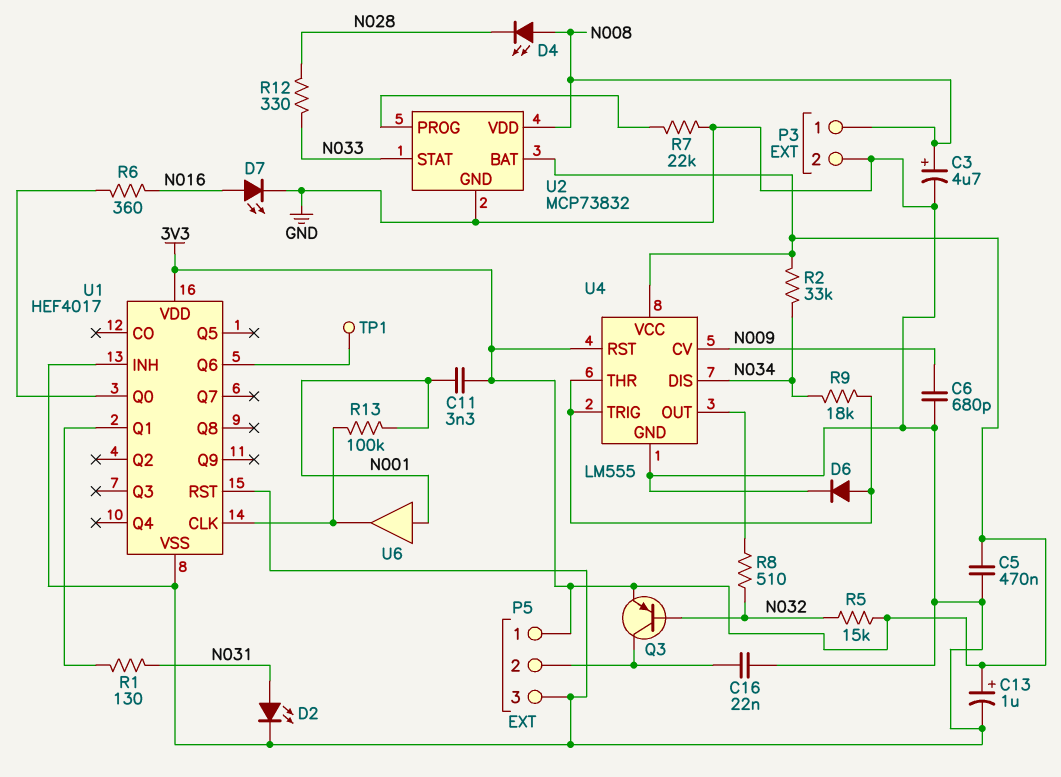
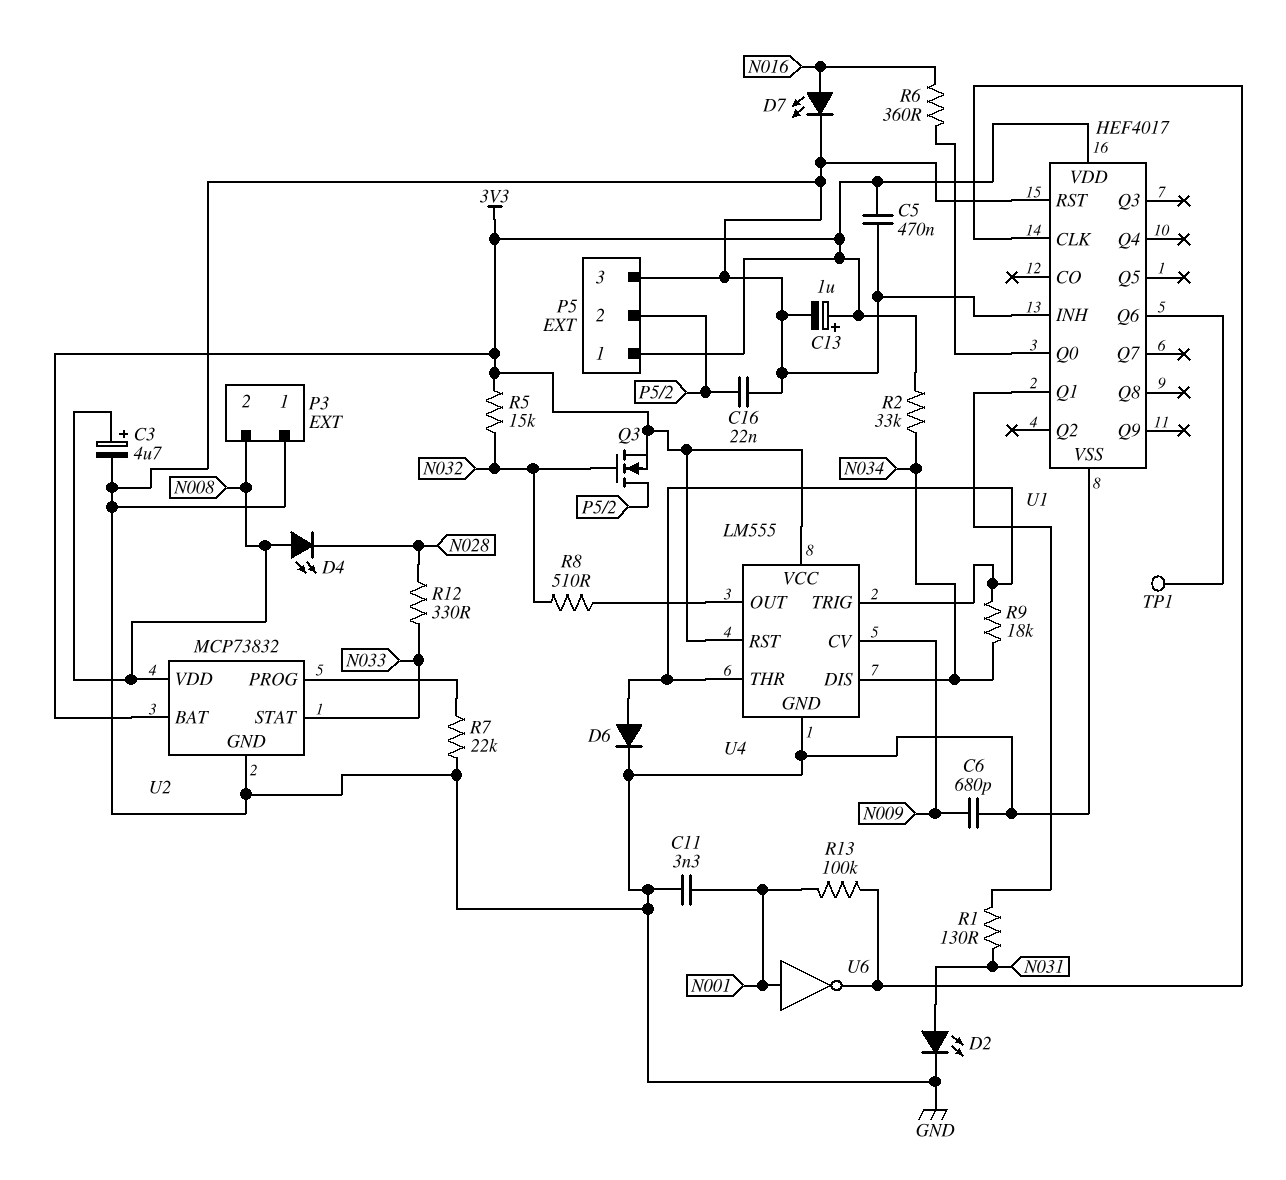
C11: 3.3nF (3V3, N001) -> 3.3nF (GND, N001)
P3 pin 1: N008 -> GND
P3 pin 2: GND -> N008
Q3: PNP (B N032, C P5/2, E 3V3) -> NMOS (G N032, D P5/2, S 3V3)
U6: buffer (in N001, out U1/CLK) -> NOT (in N001, out U1/CLK)

